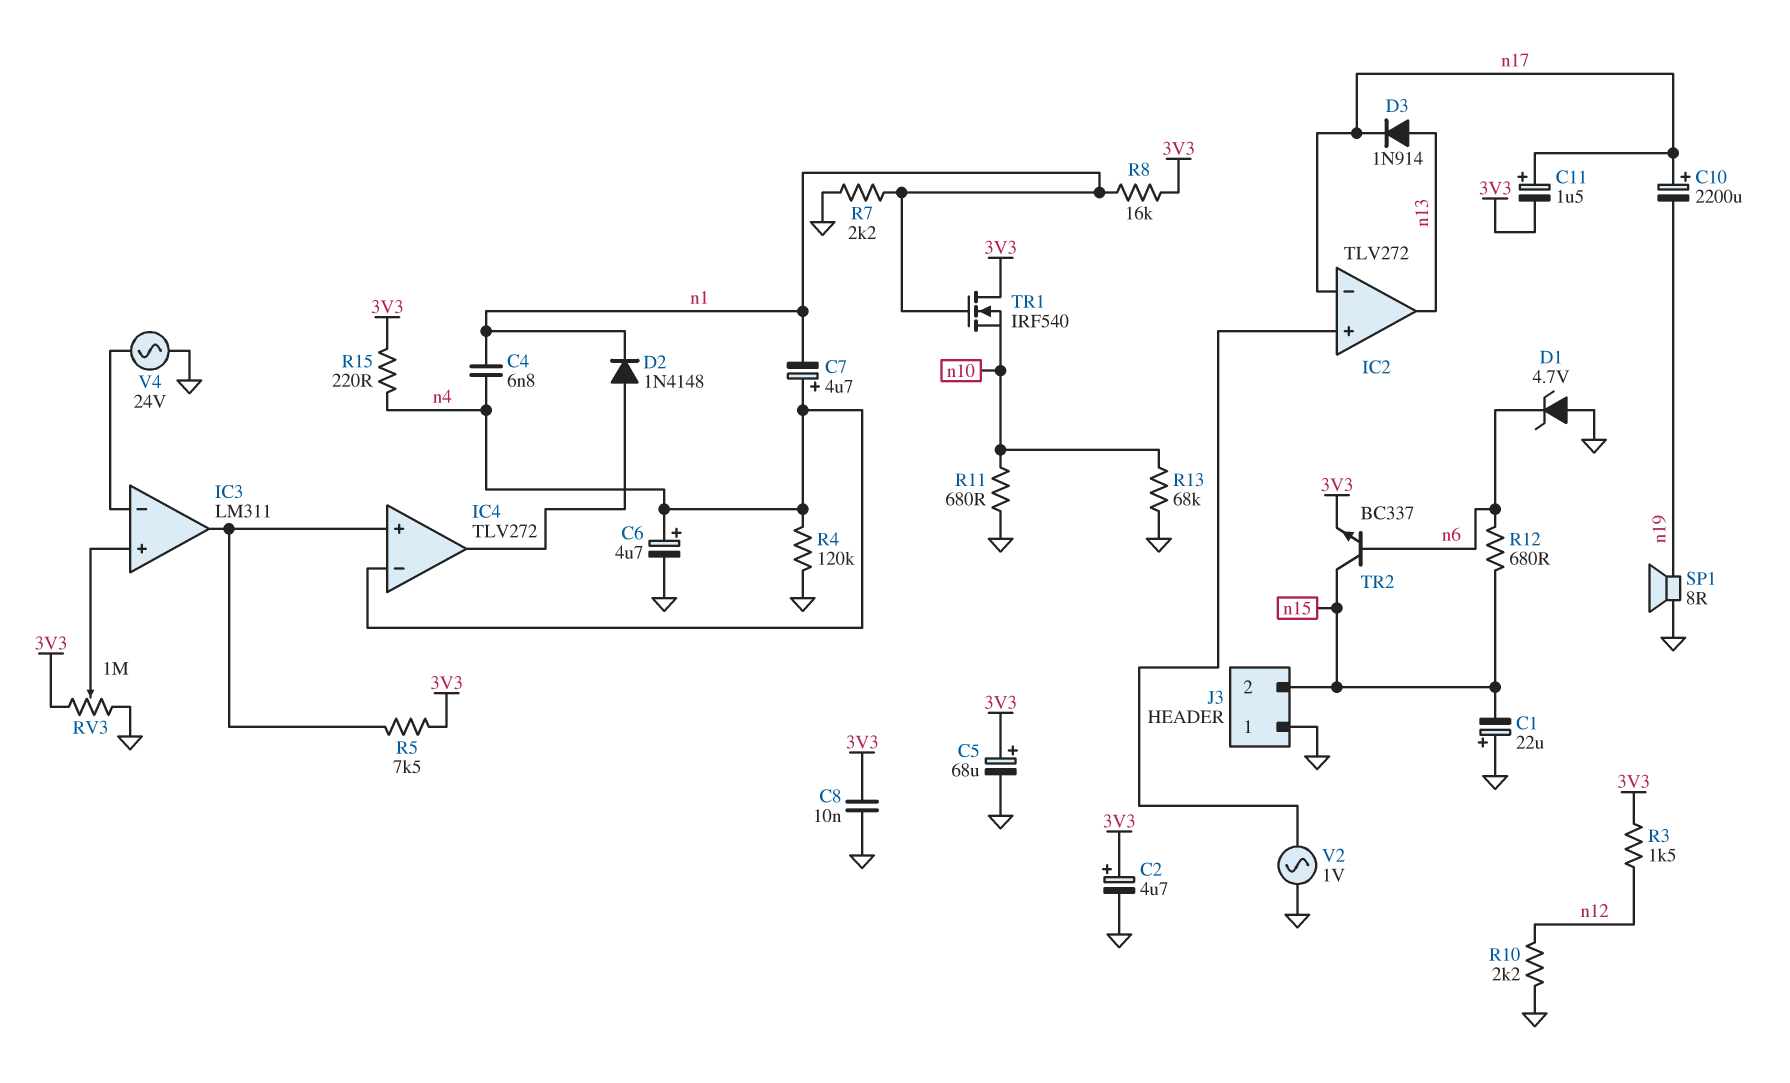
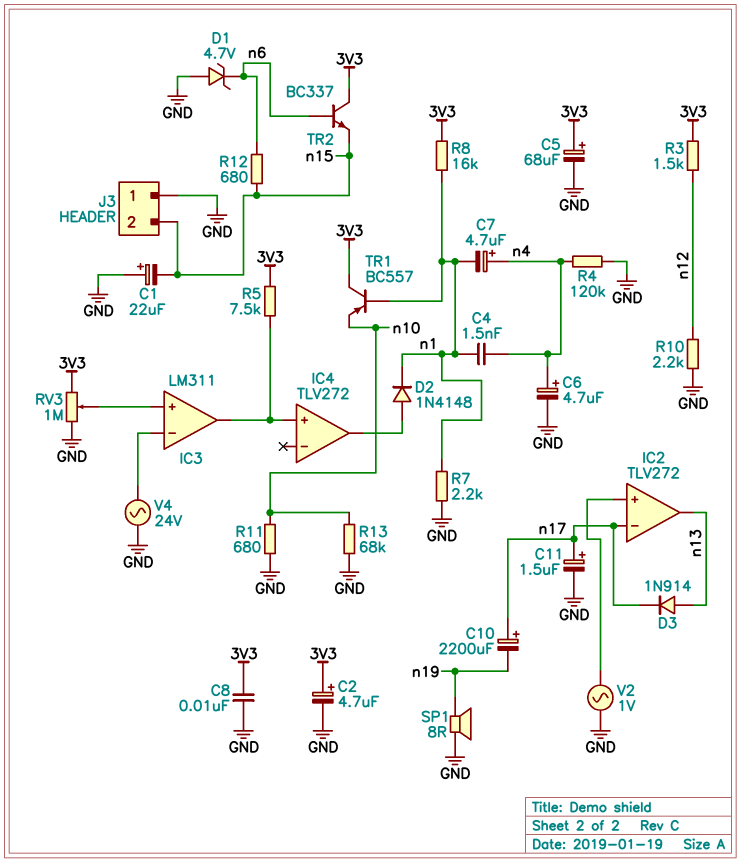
C4: 6.8nF (n1, n4) -> 1.5nF (n1, n4)
C11: 1.5uF (plus n17, minus 3V3) -> 1.5uF (plus n17, minus GND)
IC4 pin in-: n4 -> none
R15: 220 (3V3, n4) -> none
TR1: NMOS IRF540 (G n1, D 3V3, S n10) -> PNP BC557 (B n1, C 3V3, E n10)
TR2: NPN BC337 (B n6, C n15, E 3V3) -> NPN BC337 (B n6, C 3V3, E n15)

